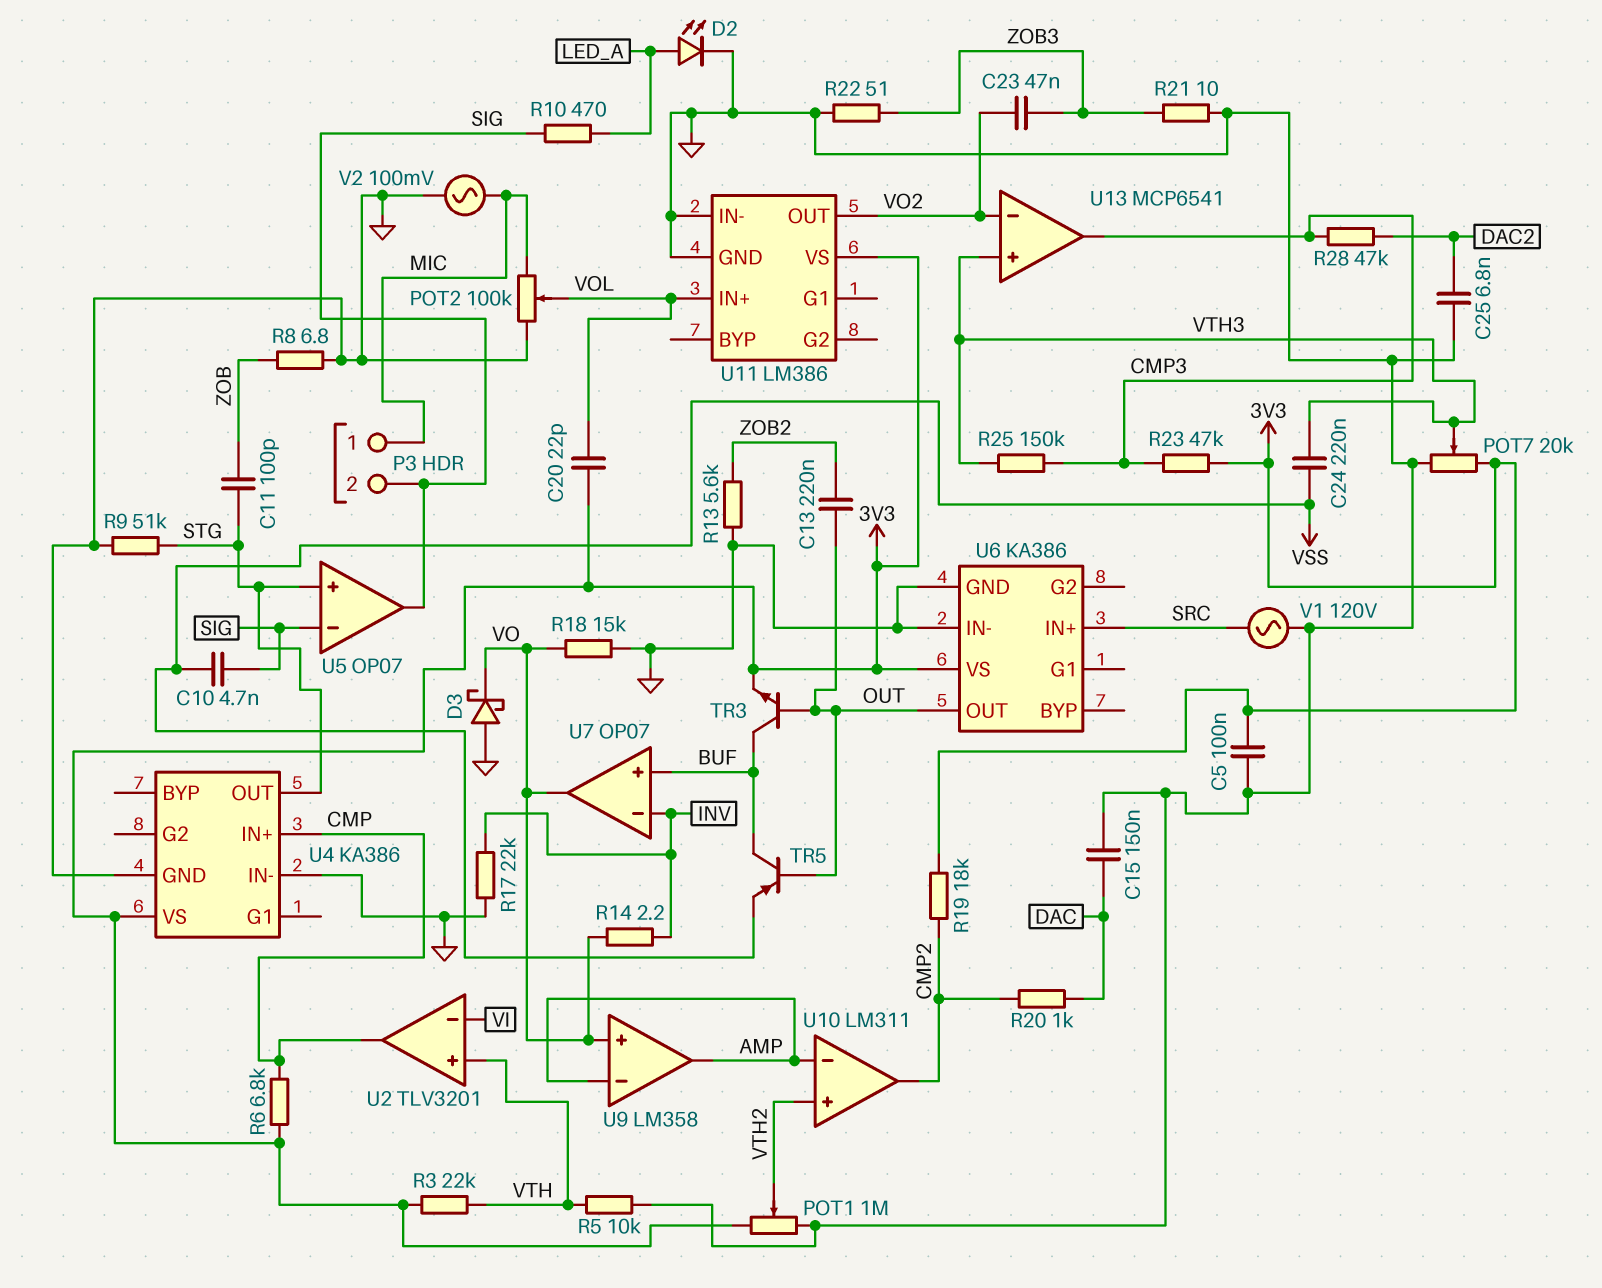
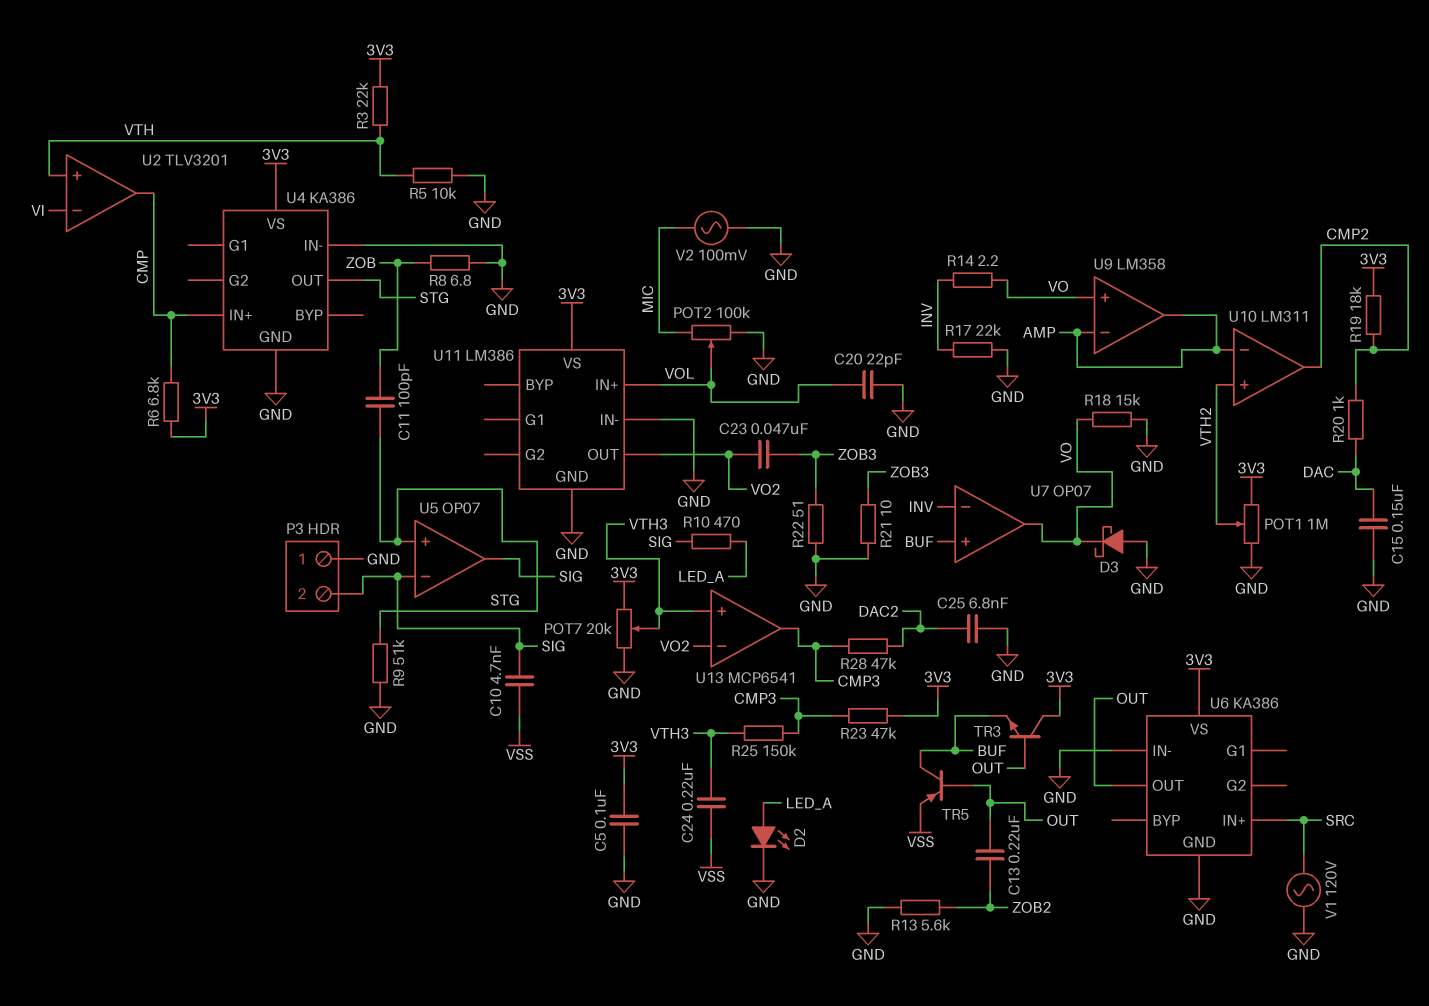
C20: 22pF (3V3, VOL) -> 22pF (GND, VOL)
P3 pin 1: MIC -> GND
TR3: NPN (B OUT, C BUF, E 3V3) -> NPN (B OUT, C 3V3, E BUF)

